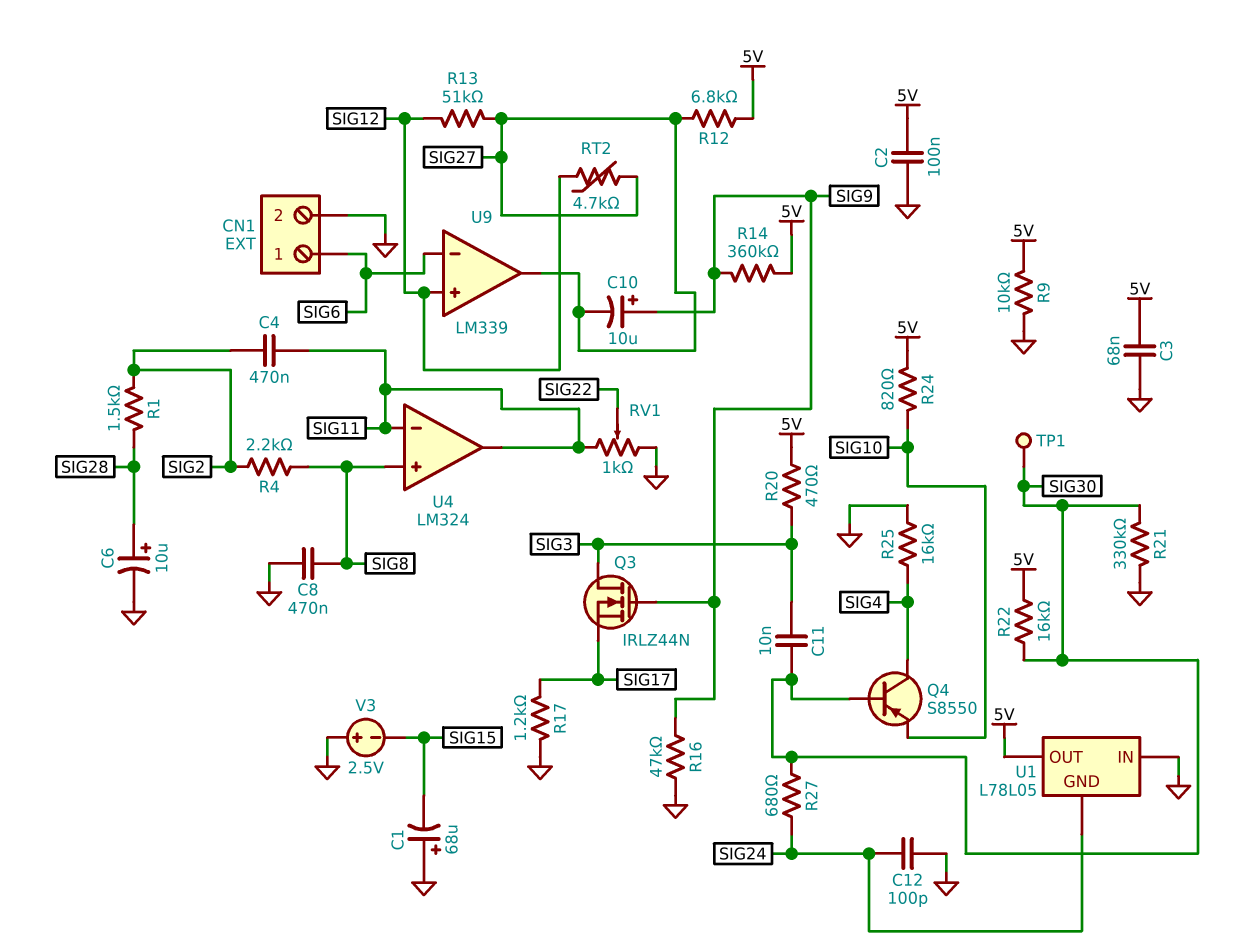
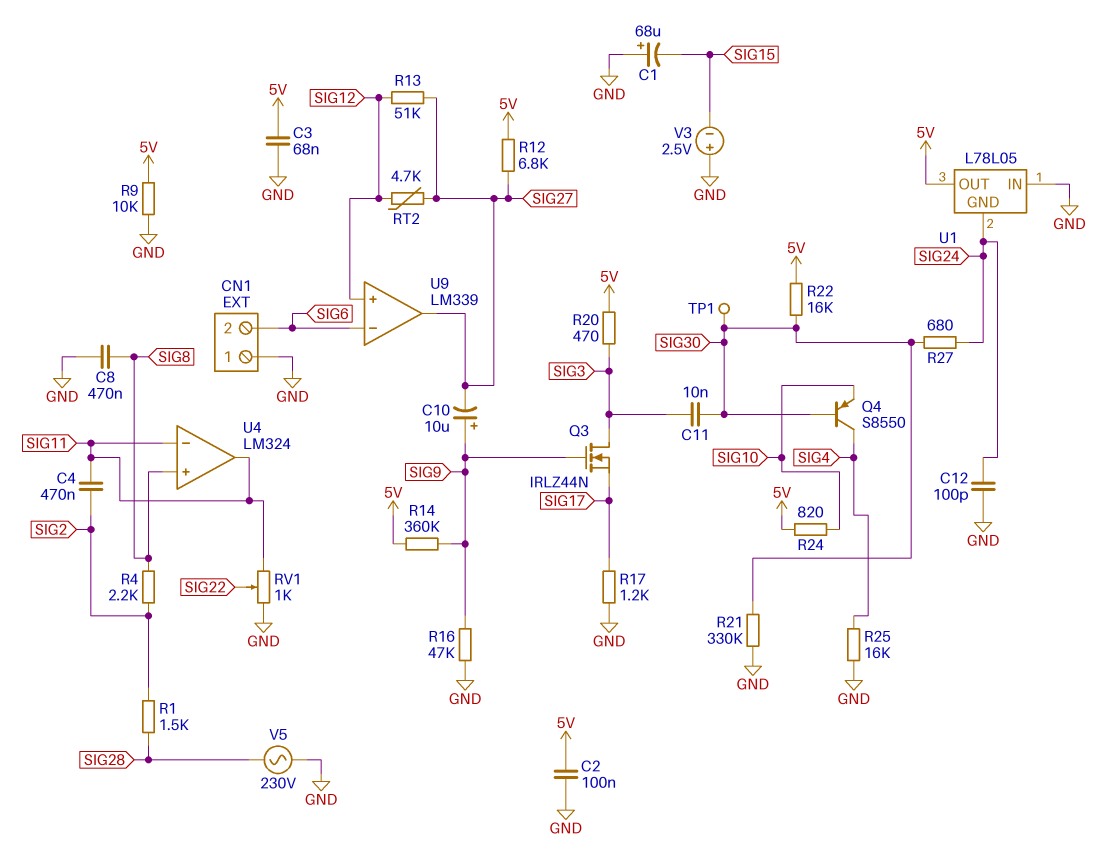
C6: 10uF (plus SIG28, minus GND) -> none
CN1 pin 1: SIG6 -> GND
CN1 pin 2: GND -> SIG6
V5: none -> AC 230V (GND, SIG28)

